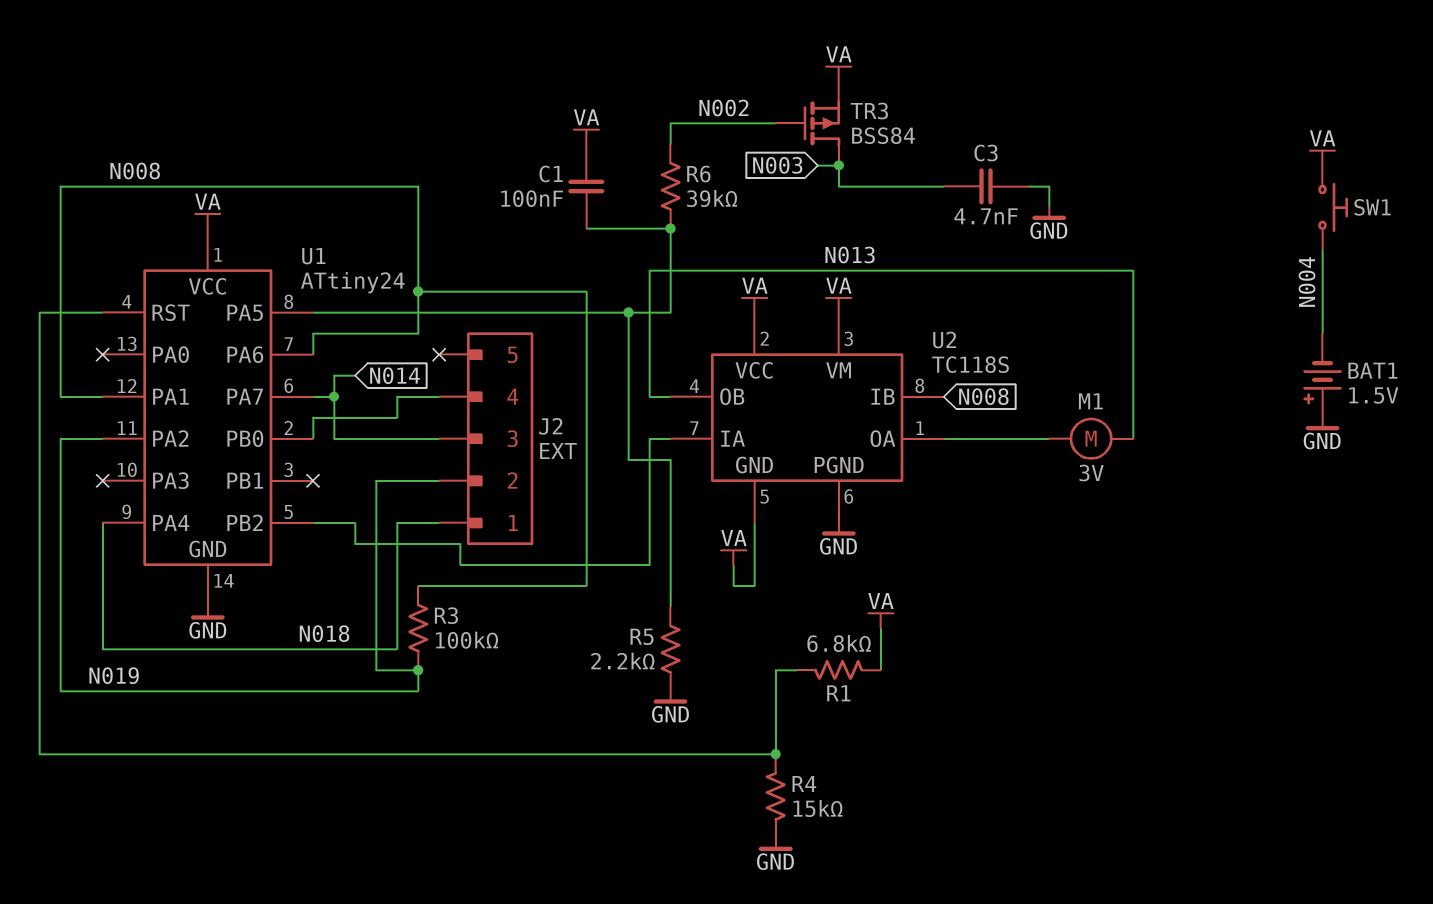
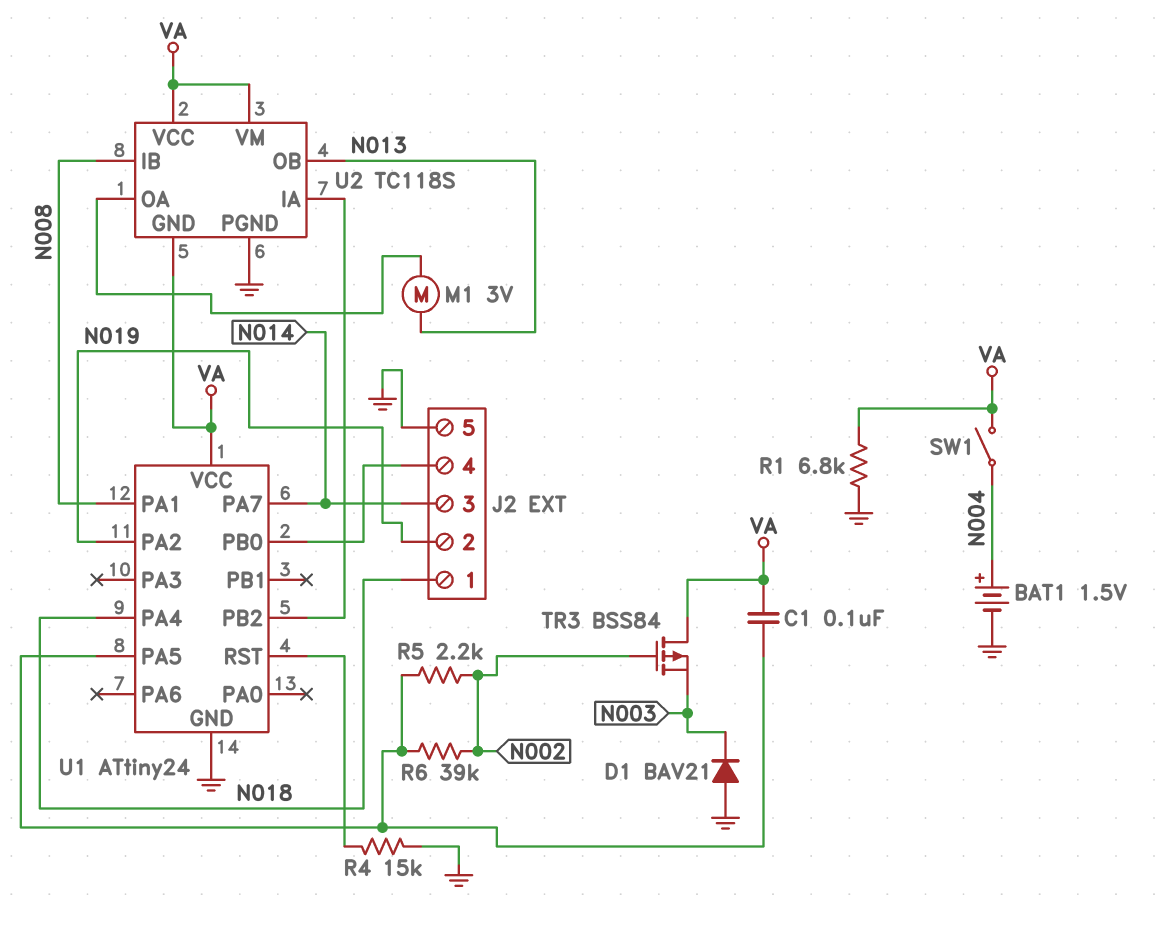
BAT1: 1.5V (plus GND, minus N004) -> 1.5V (plus N004, minus GND)
C3: 4.7nF (GND, N003) -> none
D1: none -> diode BAV21 (A GND, K N003)
J2 pin 5: none -> GND
R1: 6.8k (U1/RST, VA) -> 6.8k (GND, VA)
R3: 100k (N008, N019) -> none
R5: 2.2k (GND, U1/PA5) -> 2.2k (N002, U1/PA5)
SW1: button (N004, VA) -> switch (N004, VA)
TR3: PMOS BSS84 (G N002, D N003, S VA) -> PMOS BSS84 (G N002, D VA, S N003)
U1 pin PA6: N008 -> none

